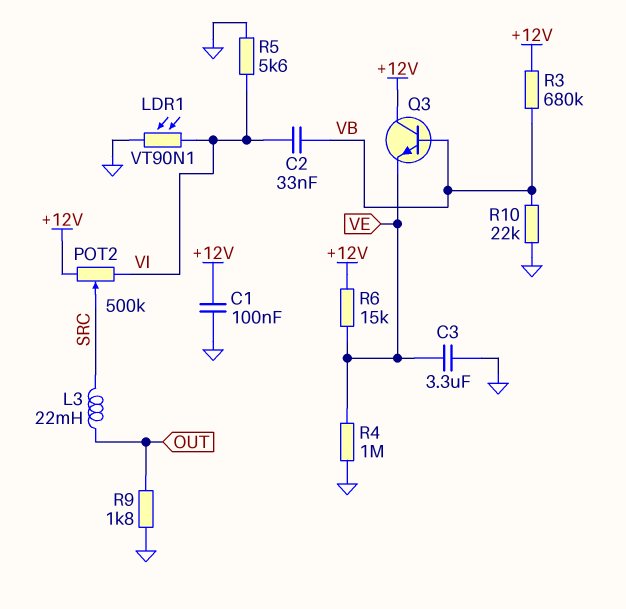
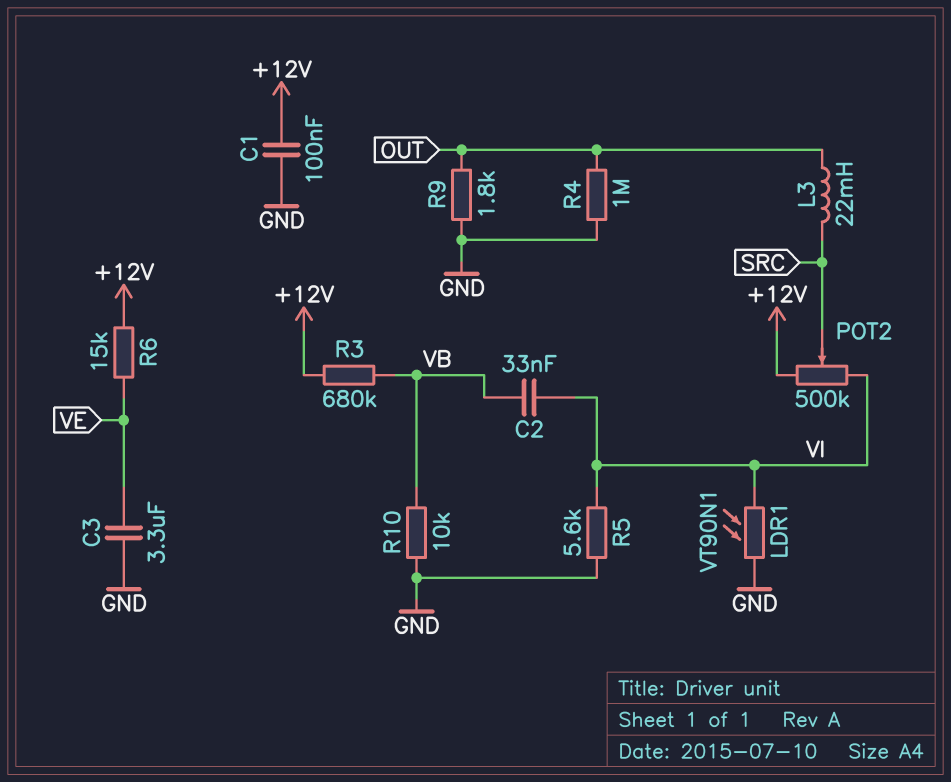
Q3: NPN (B VB, C +12V, E VE) -> none
R4: 1M (GND, VE) -> 1M (GND, OUT)
R10: 22k (GND, VB) -> 10k (GND, VB)

